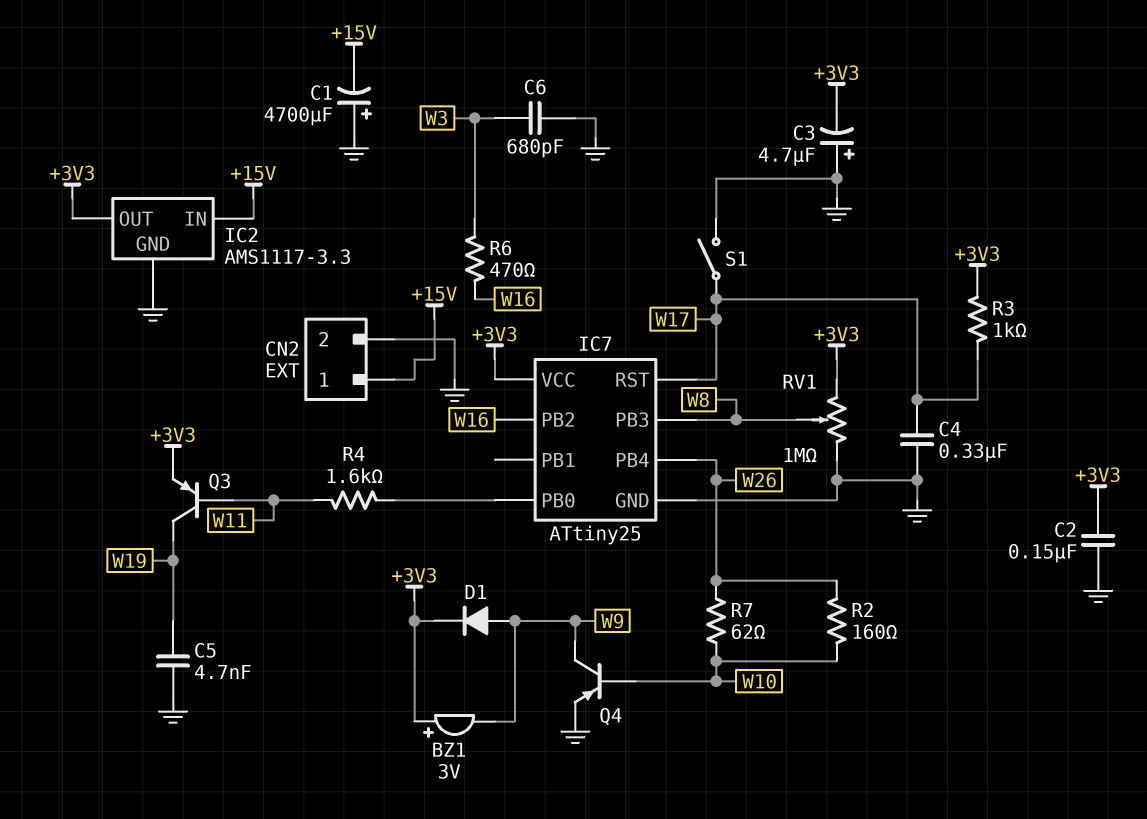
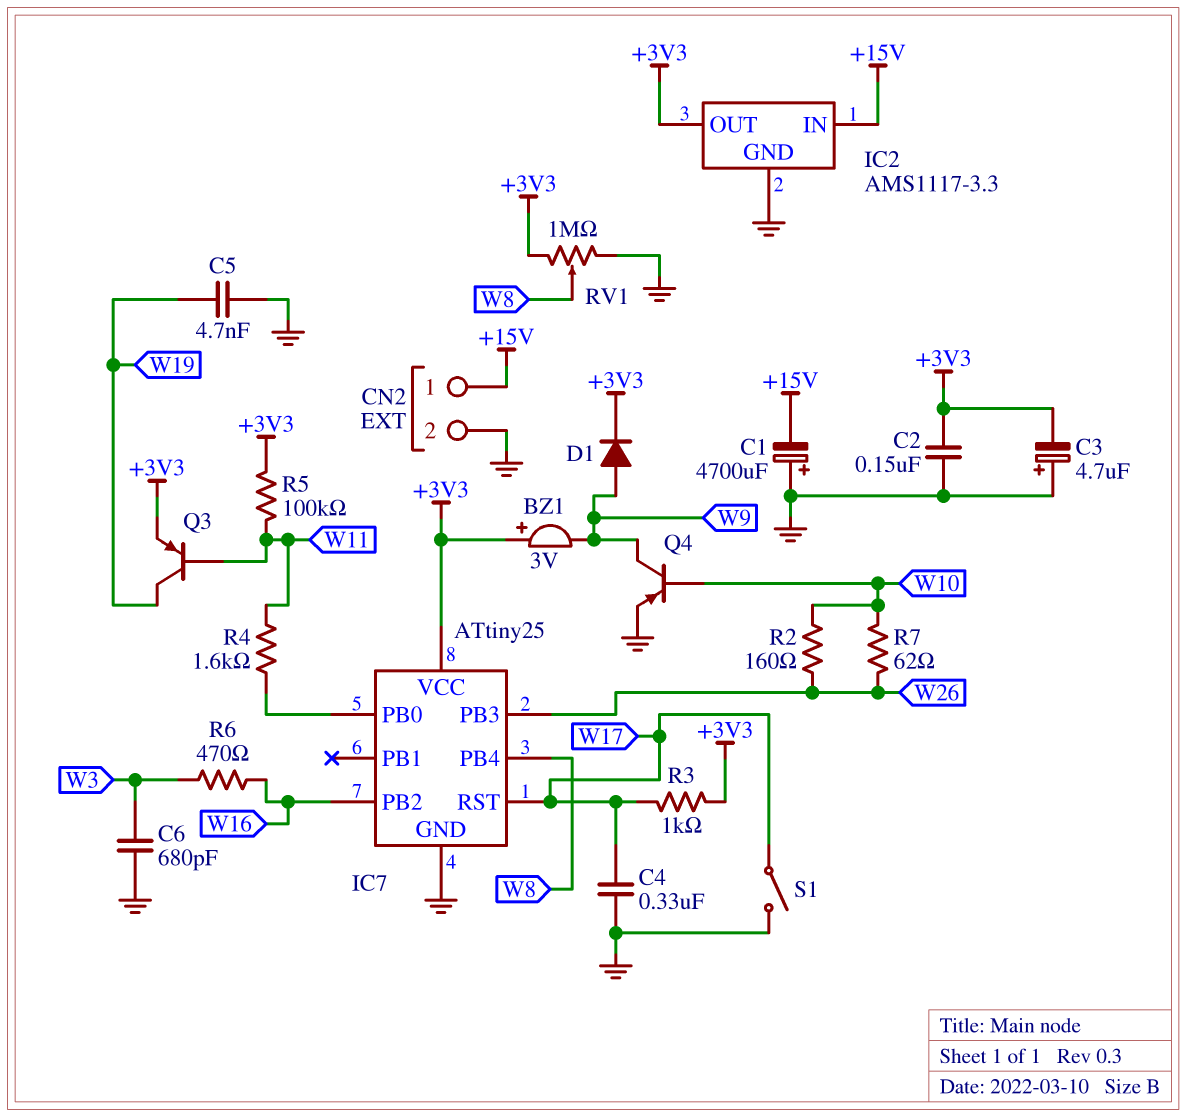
IC7 pin PB3: W8 -> W26
IC7 pin PB4: W26 -> W8
R5: none -> 100k (+3V3, W11)

